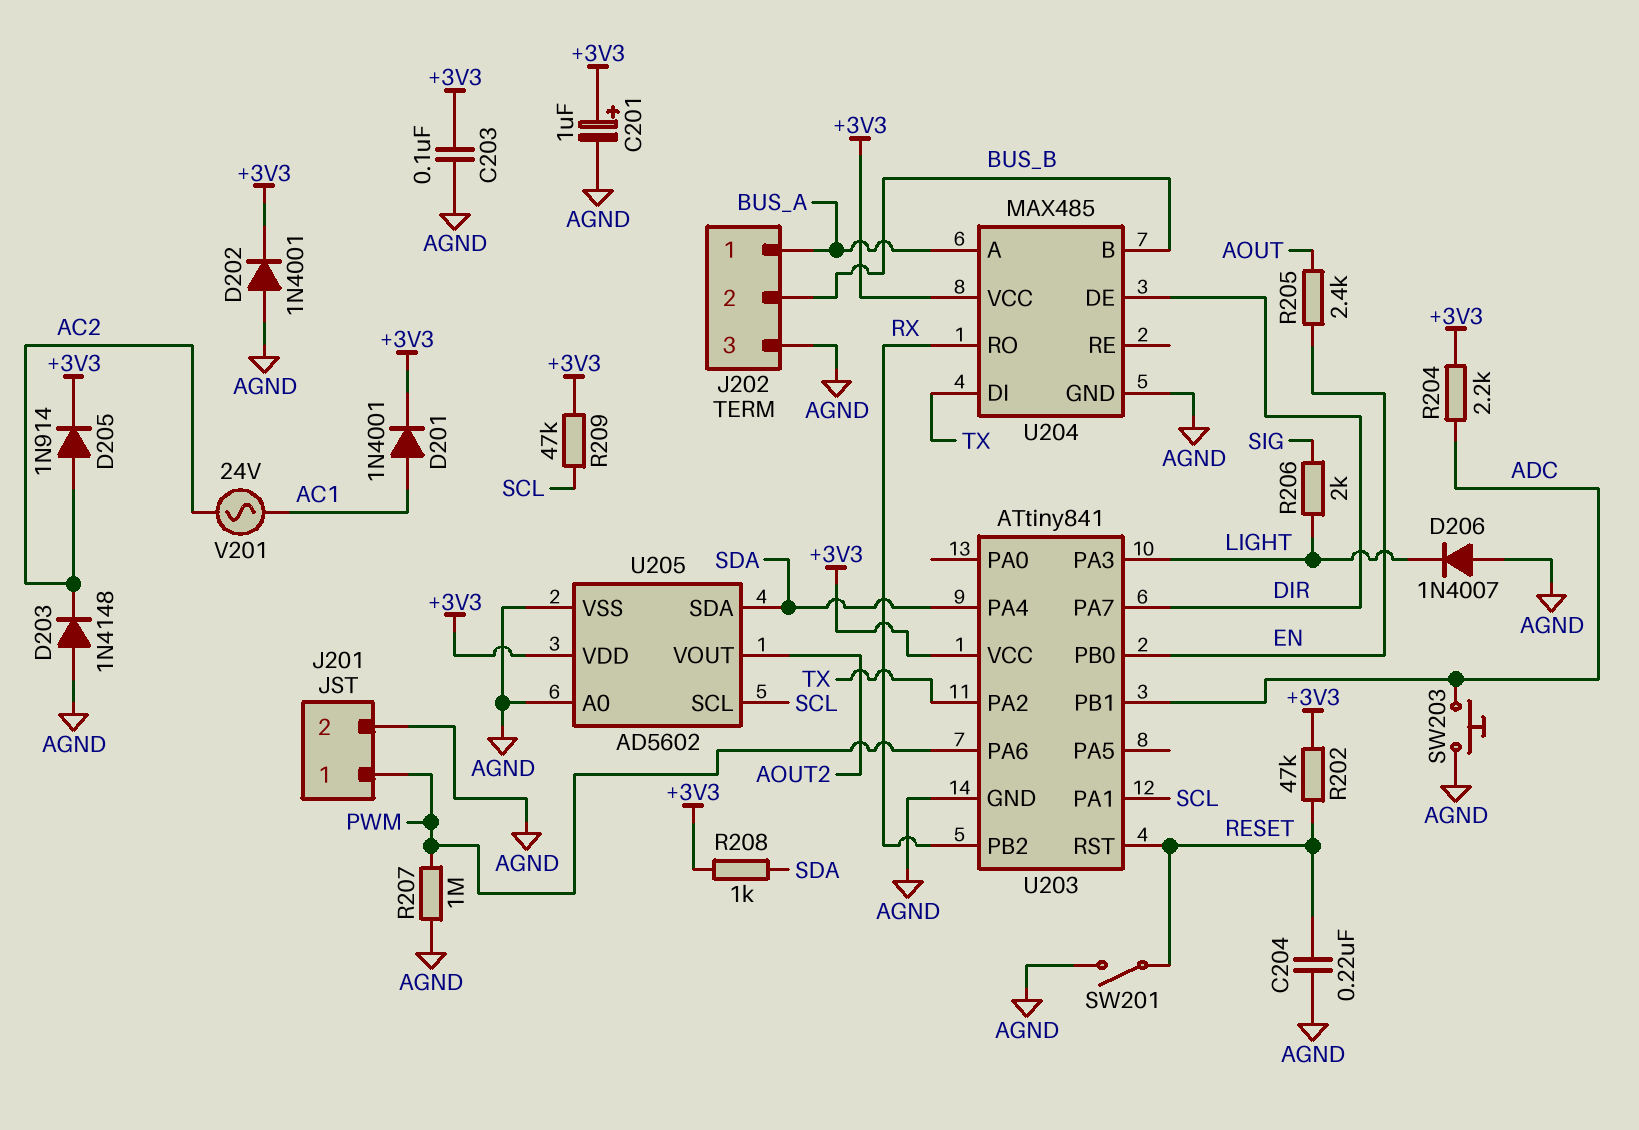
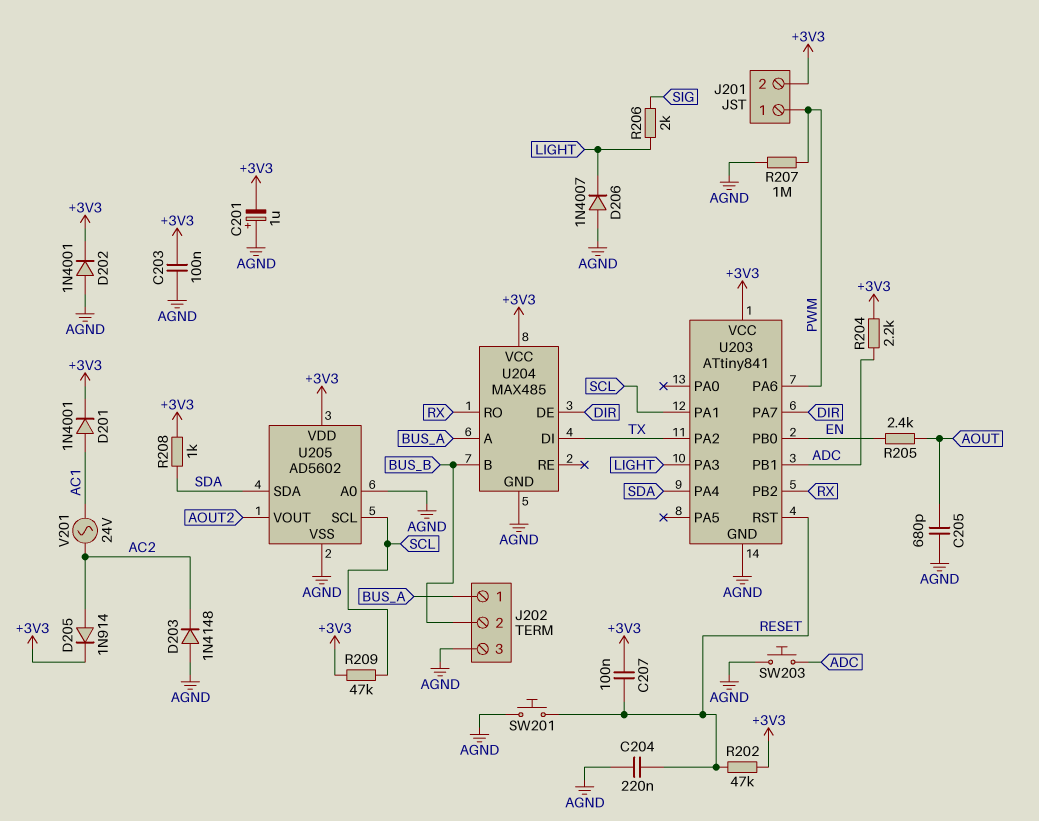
C201: 1uF (plus +3V3, minus AGND) -> 1uF (plus AGND, minus +3V3)
C205: none -> 680pF (AGND, AOUT)
C207: none -> 100nF (+3V3, RESET)
J201 pin 2: AGND -> +3V3
SW201: switch (AGND, RESET) -> button (AGND, RESET)

